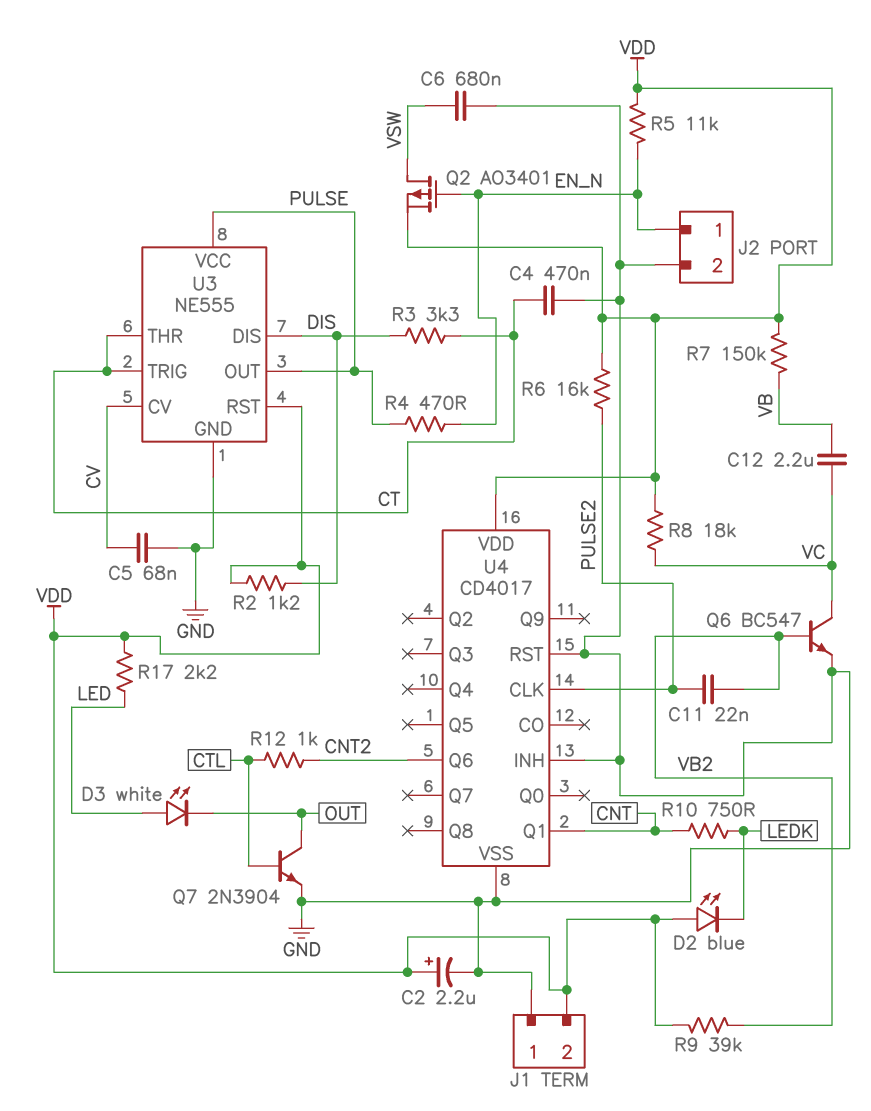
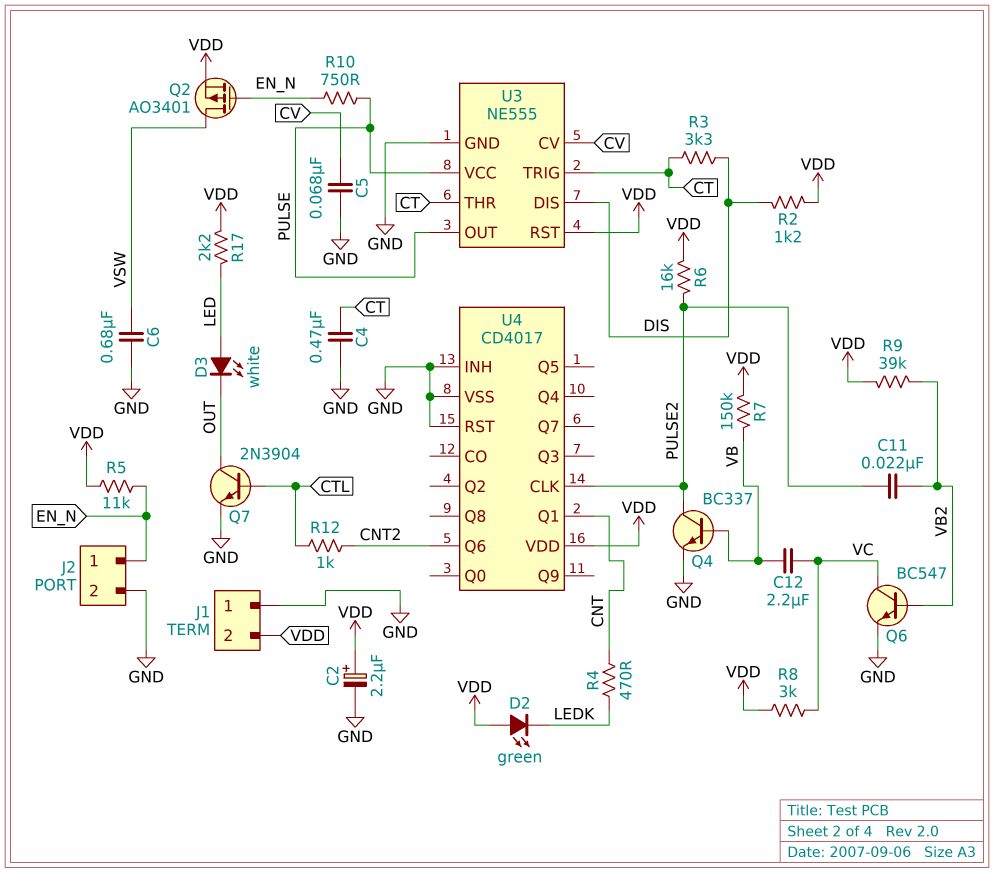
D2: LED blue (A VDD, K LEDK) -> LED green (A VDD, K LEDK)
Q4: none -> NPN BC337 (B VB, C PULSE2, E GND)
R4: 470 (EN_N, PULSE) -> 470 (CNT, LEDK)
R8: 18k (VC, VDD) -> 3k (VC, VDD)
R10: 750 (CNT, LEDK) -> 750 (EN_N, PULSE)

